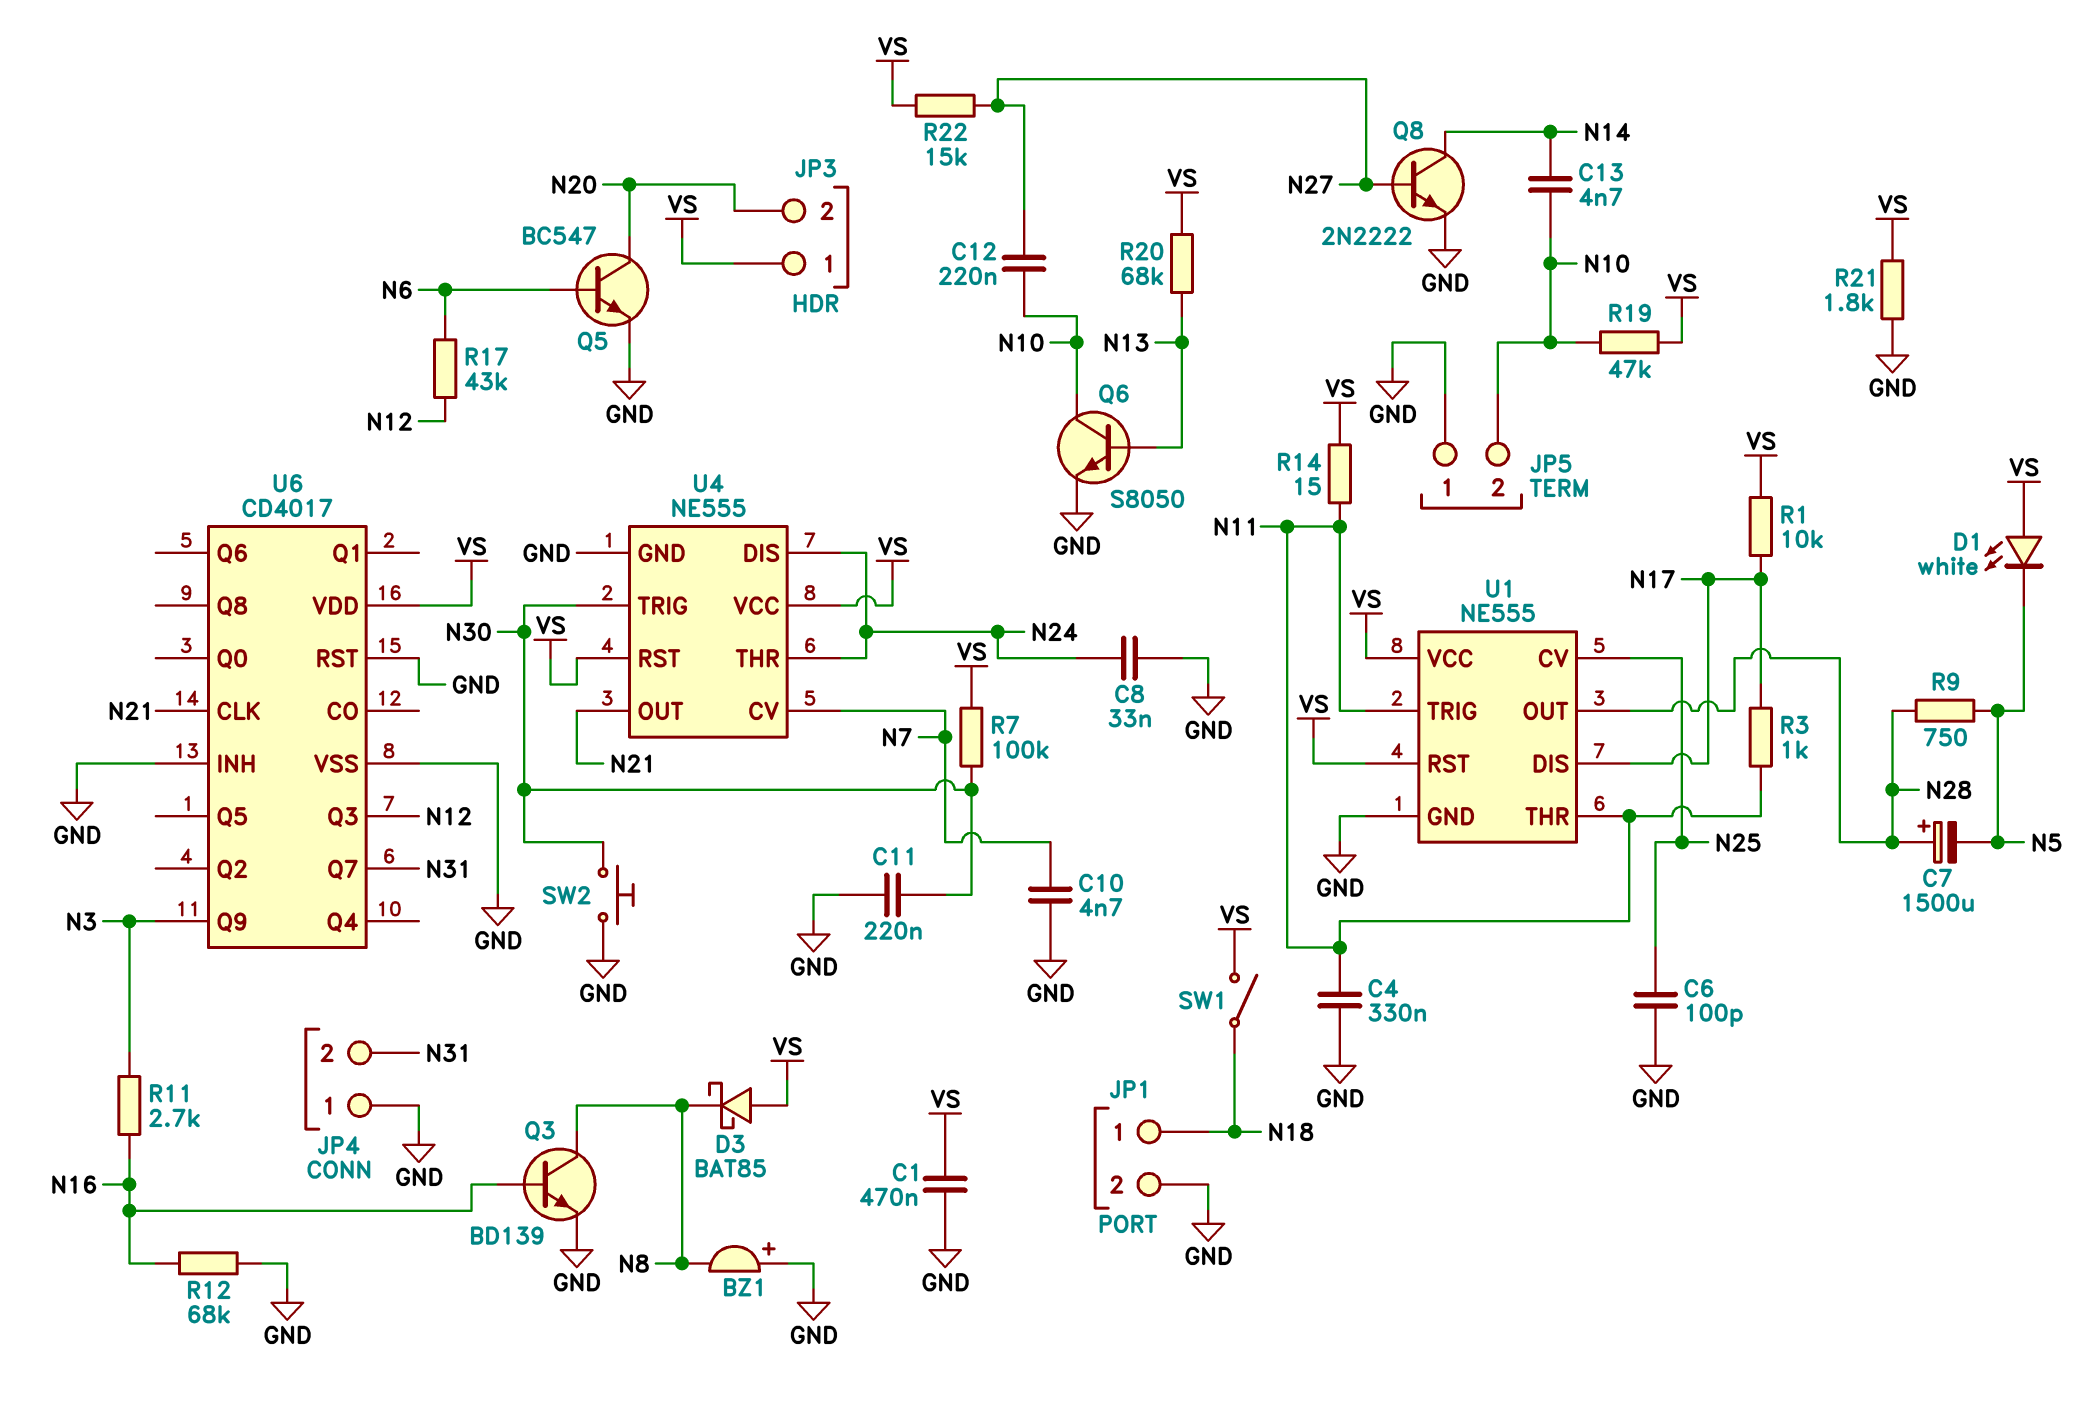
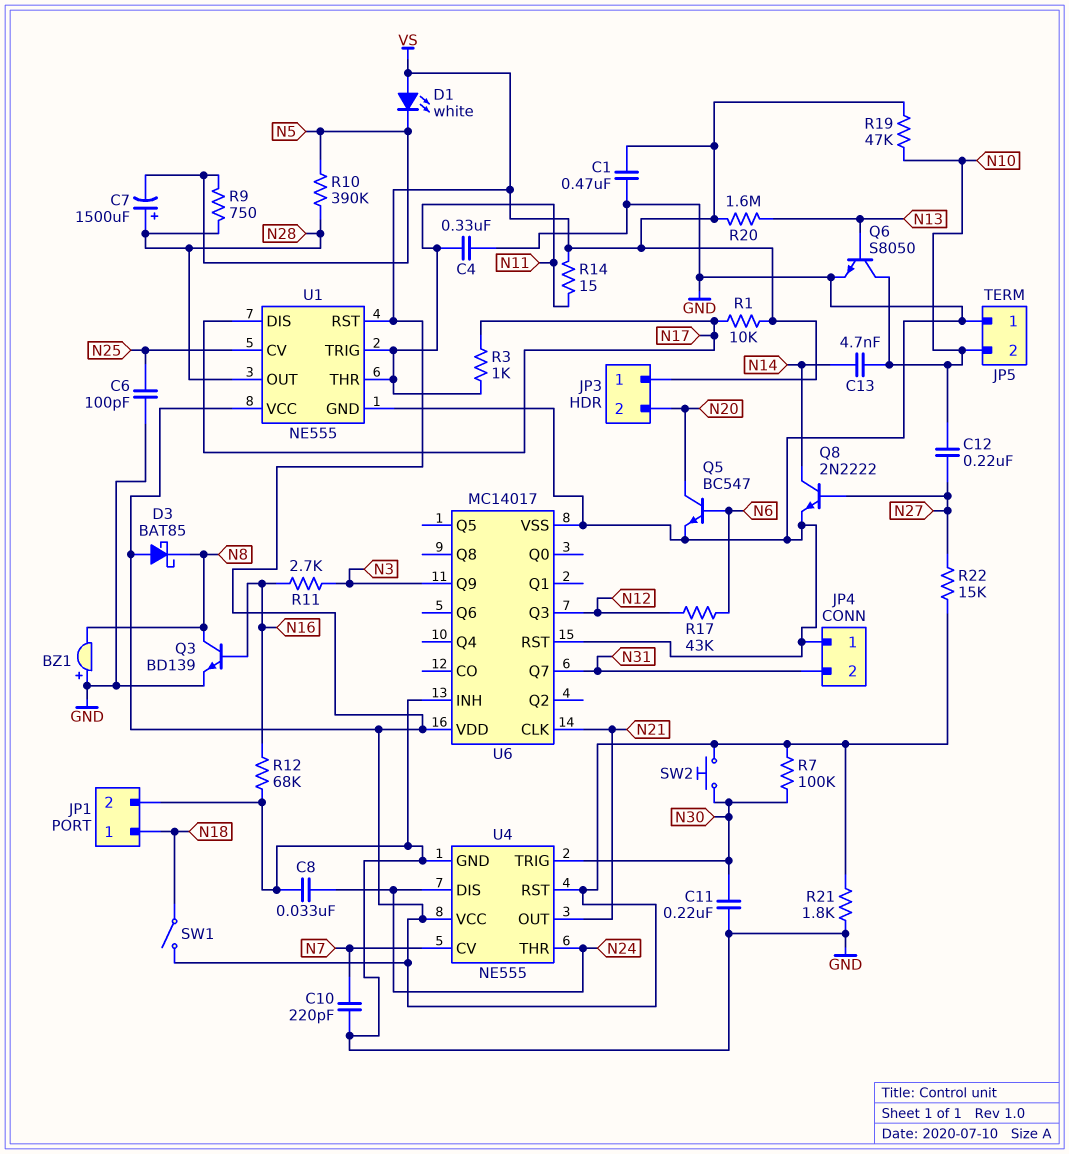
C10: 4.7nF (GND, N7) -> 220pF (GND, N7)
R10: none -> 390k (N5, N28)
R20: 68k (N13, VS) -> 1.6M (N13, VS)
SW2: button (GND, N30) -> button (N30, VS)
U6: CD4017 -> MC14017

